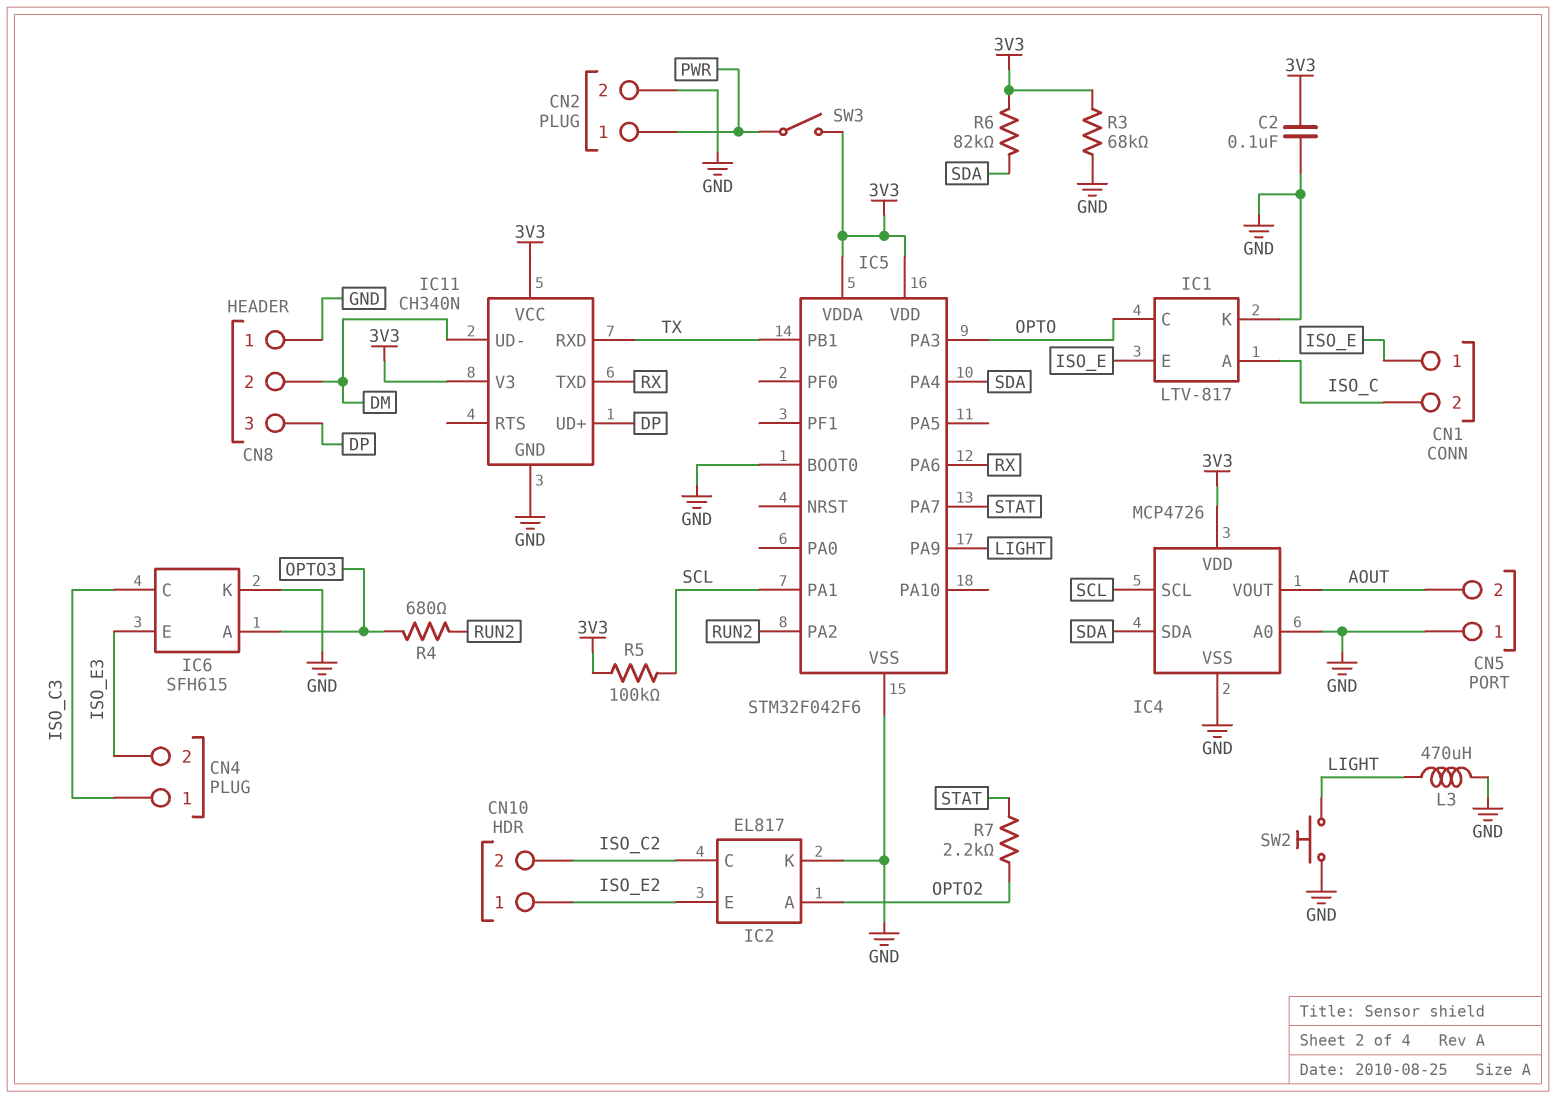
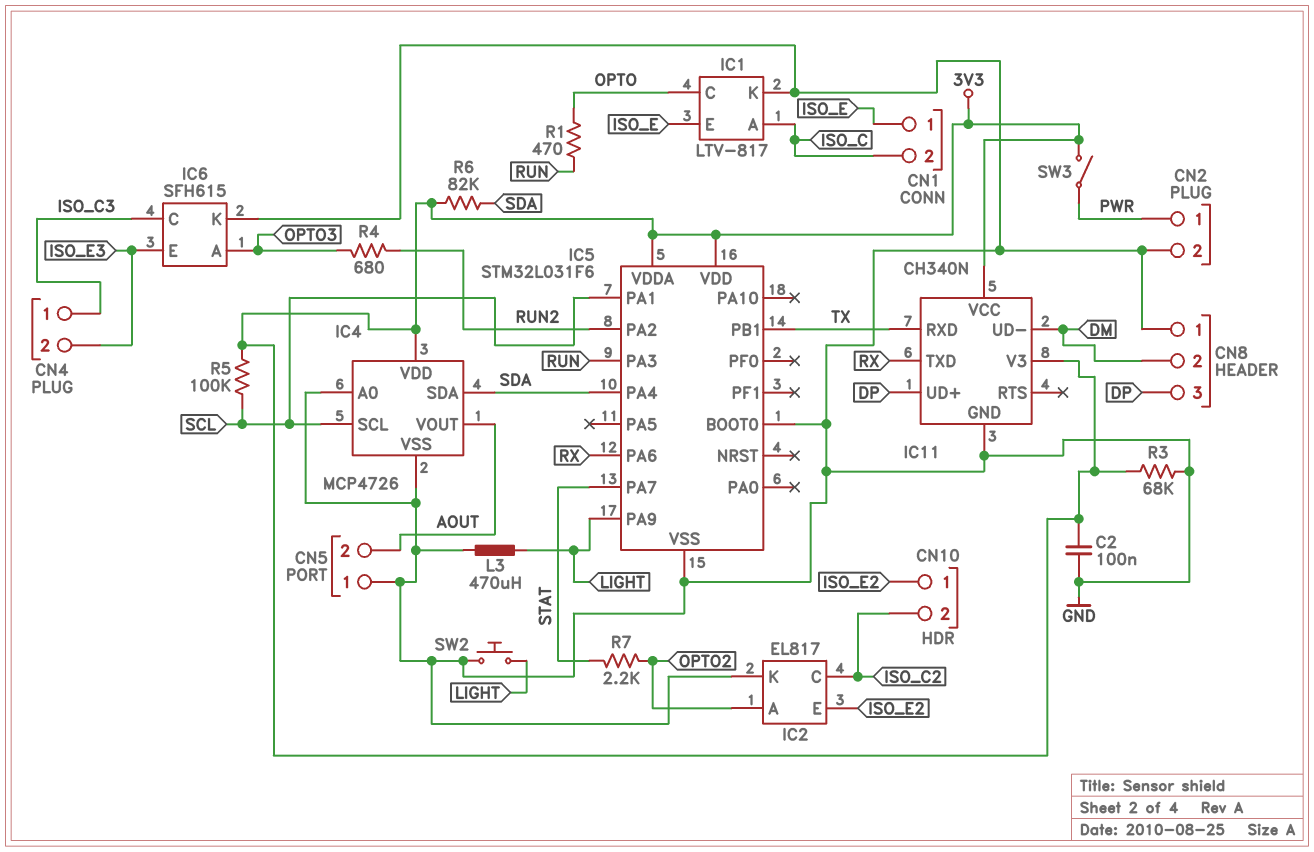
IC5: STM32F042F6 -> STM32L031F6
IC5 pin PA3: OPTO -> RUN
R1: none -> 470 (OPTO, RUN)

